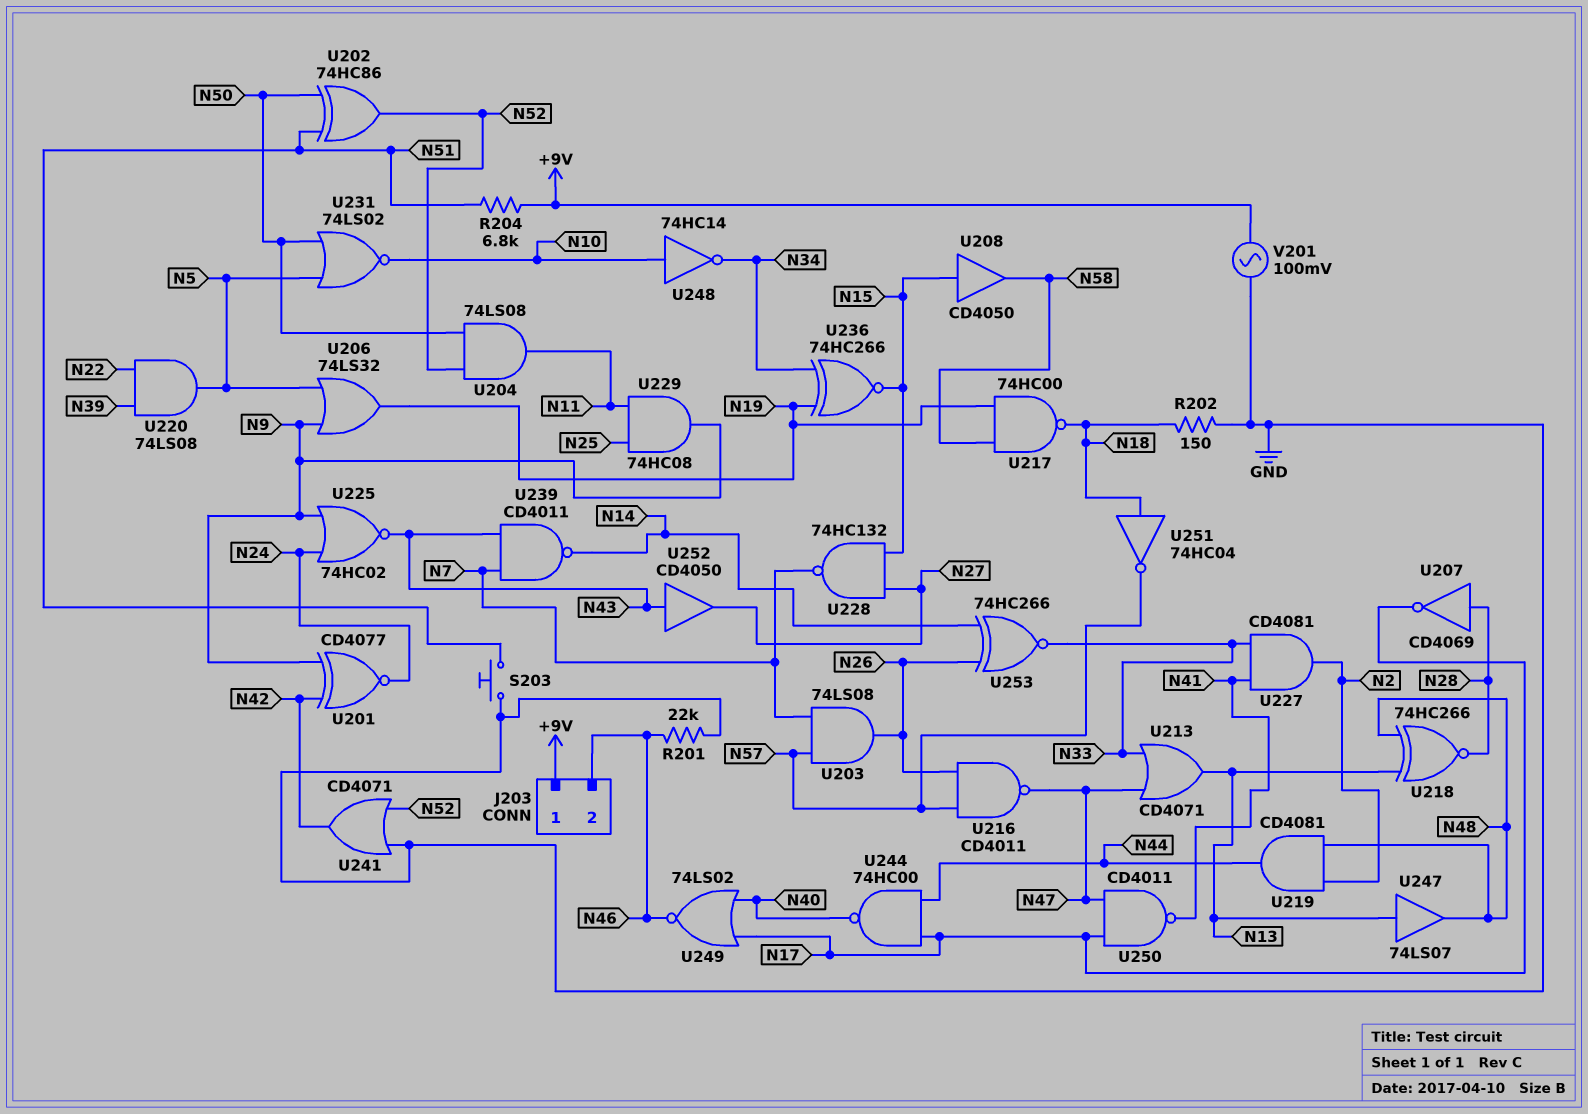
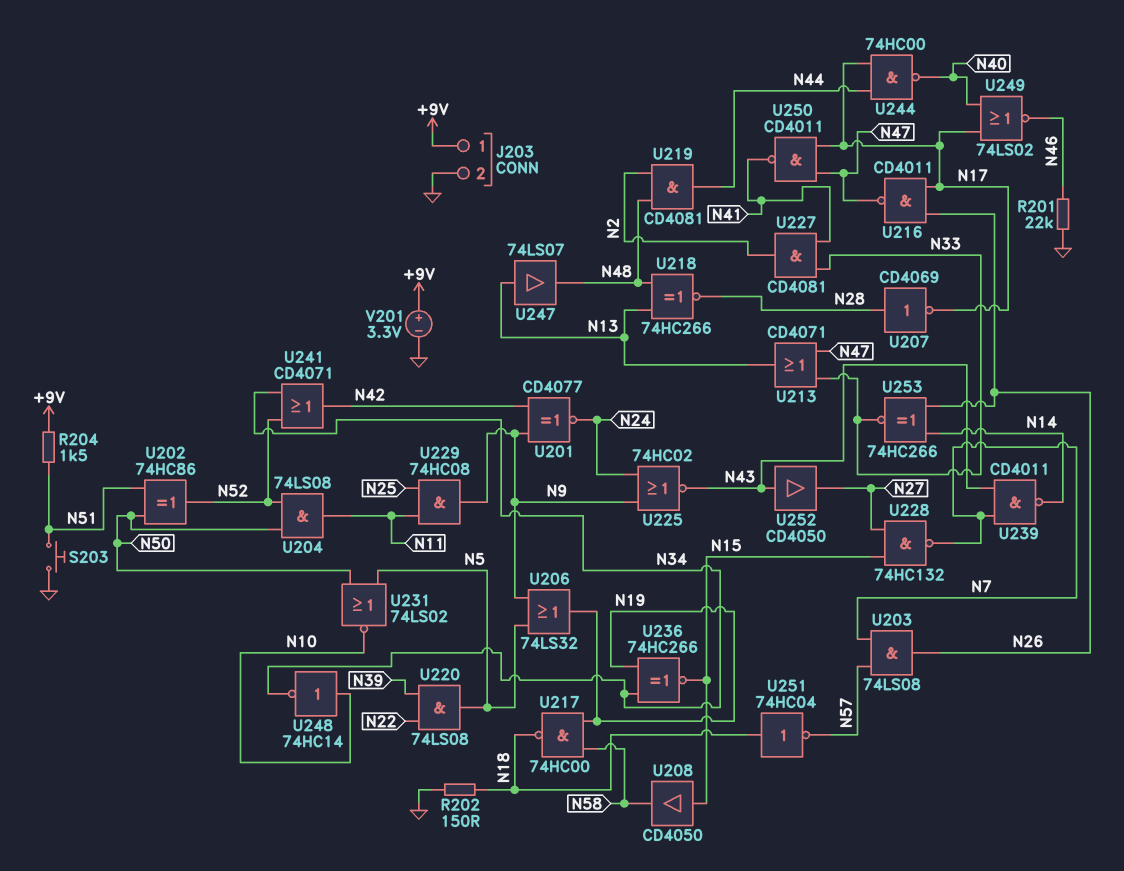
J203 pin 2: N46 -> GND
R204: 6.8k (+9V, N51) -> 1.5k (+9V, N51)
U216: NAND CD4011 (in N26, in N57, out N47) -> NAND CD4011 (in N17, in N26, out N47)
U241: OR CD4071 (in GND, in N52, out N42) -> OR CD4071 (in N34, in N52, out N42)
V201: AC 100mV (+9V, GND) -> 3.3V (plus +9V, minus GND)

